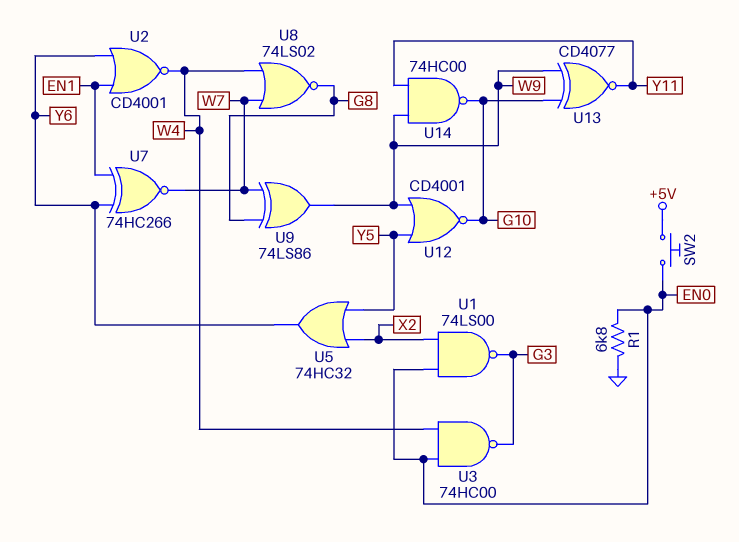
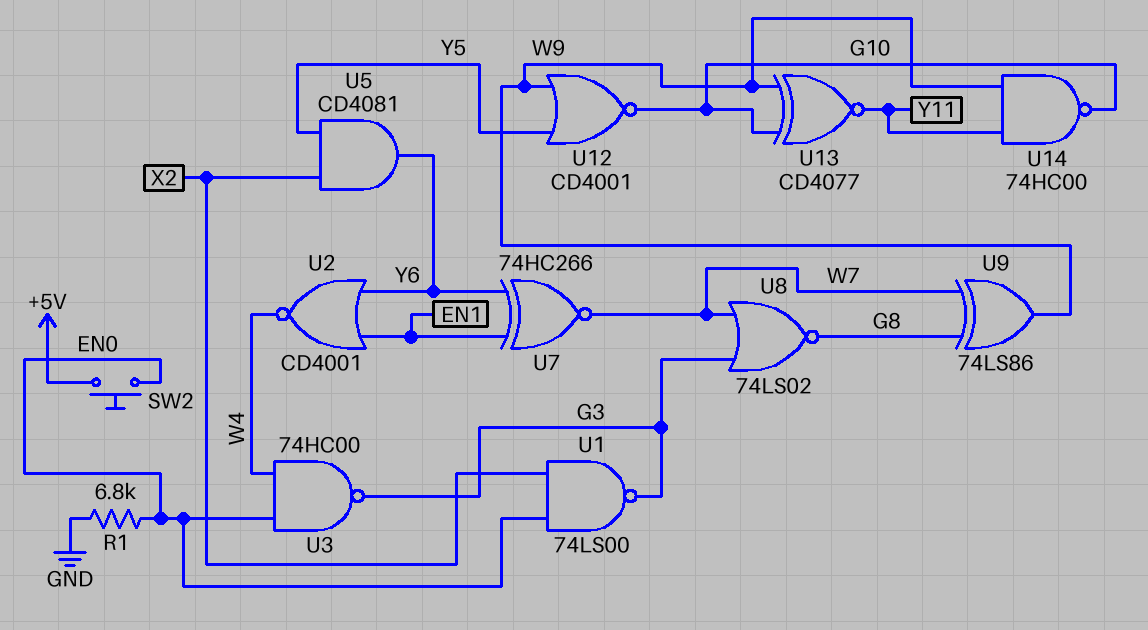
U5: OR 74HC32 (in X2, in Y5, out Y6) -> AND CD4081 (in X2, in Y5, out Y6)
U8: NOR 74LS02 (in W4, in W7, out G8) -> NOR 74LS02 (in G3, in W7, out G8)

